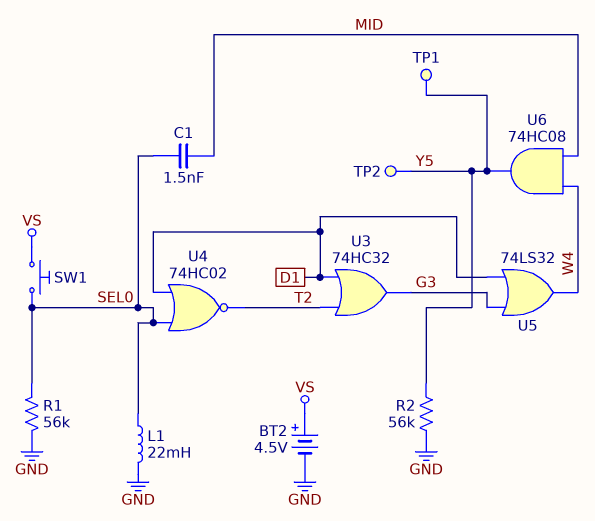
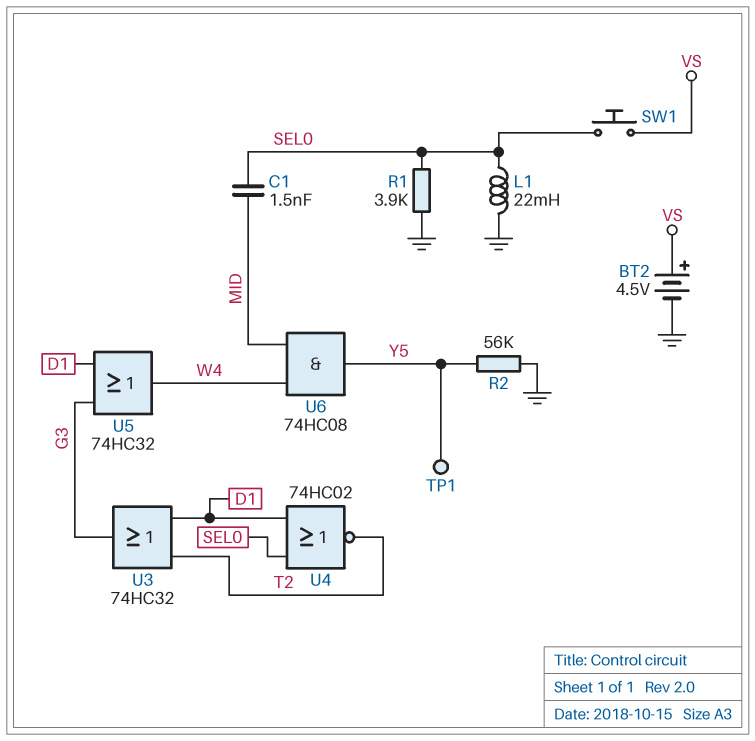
R1: 56k (GND, SEL0) -> 3.9k (GND, SEL0)
TP2: test point (Y5) -> none
U5: OR 74LS32 (in D1, in G3, out W4) -> OR 74HC32 (in D1, in G3, out W4)

